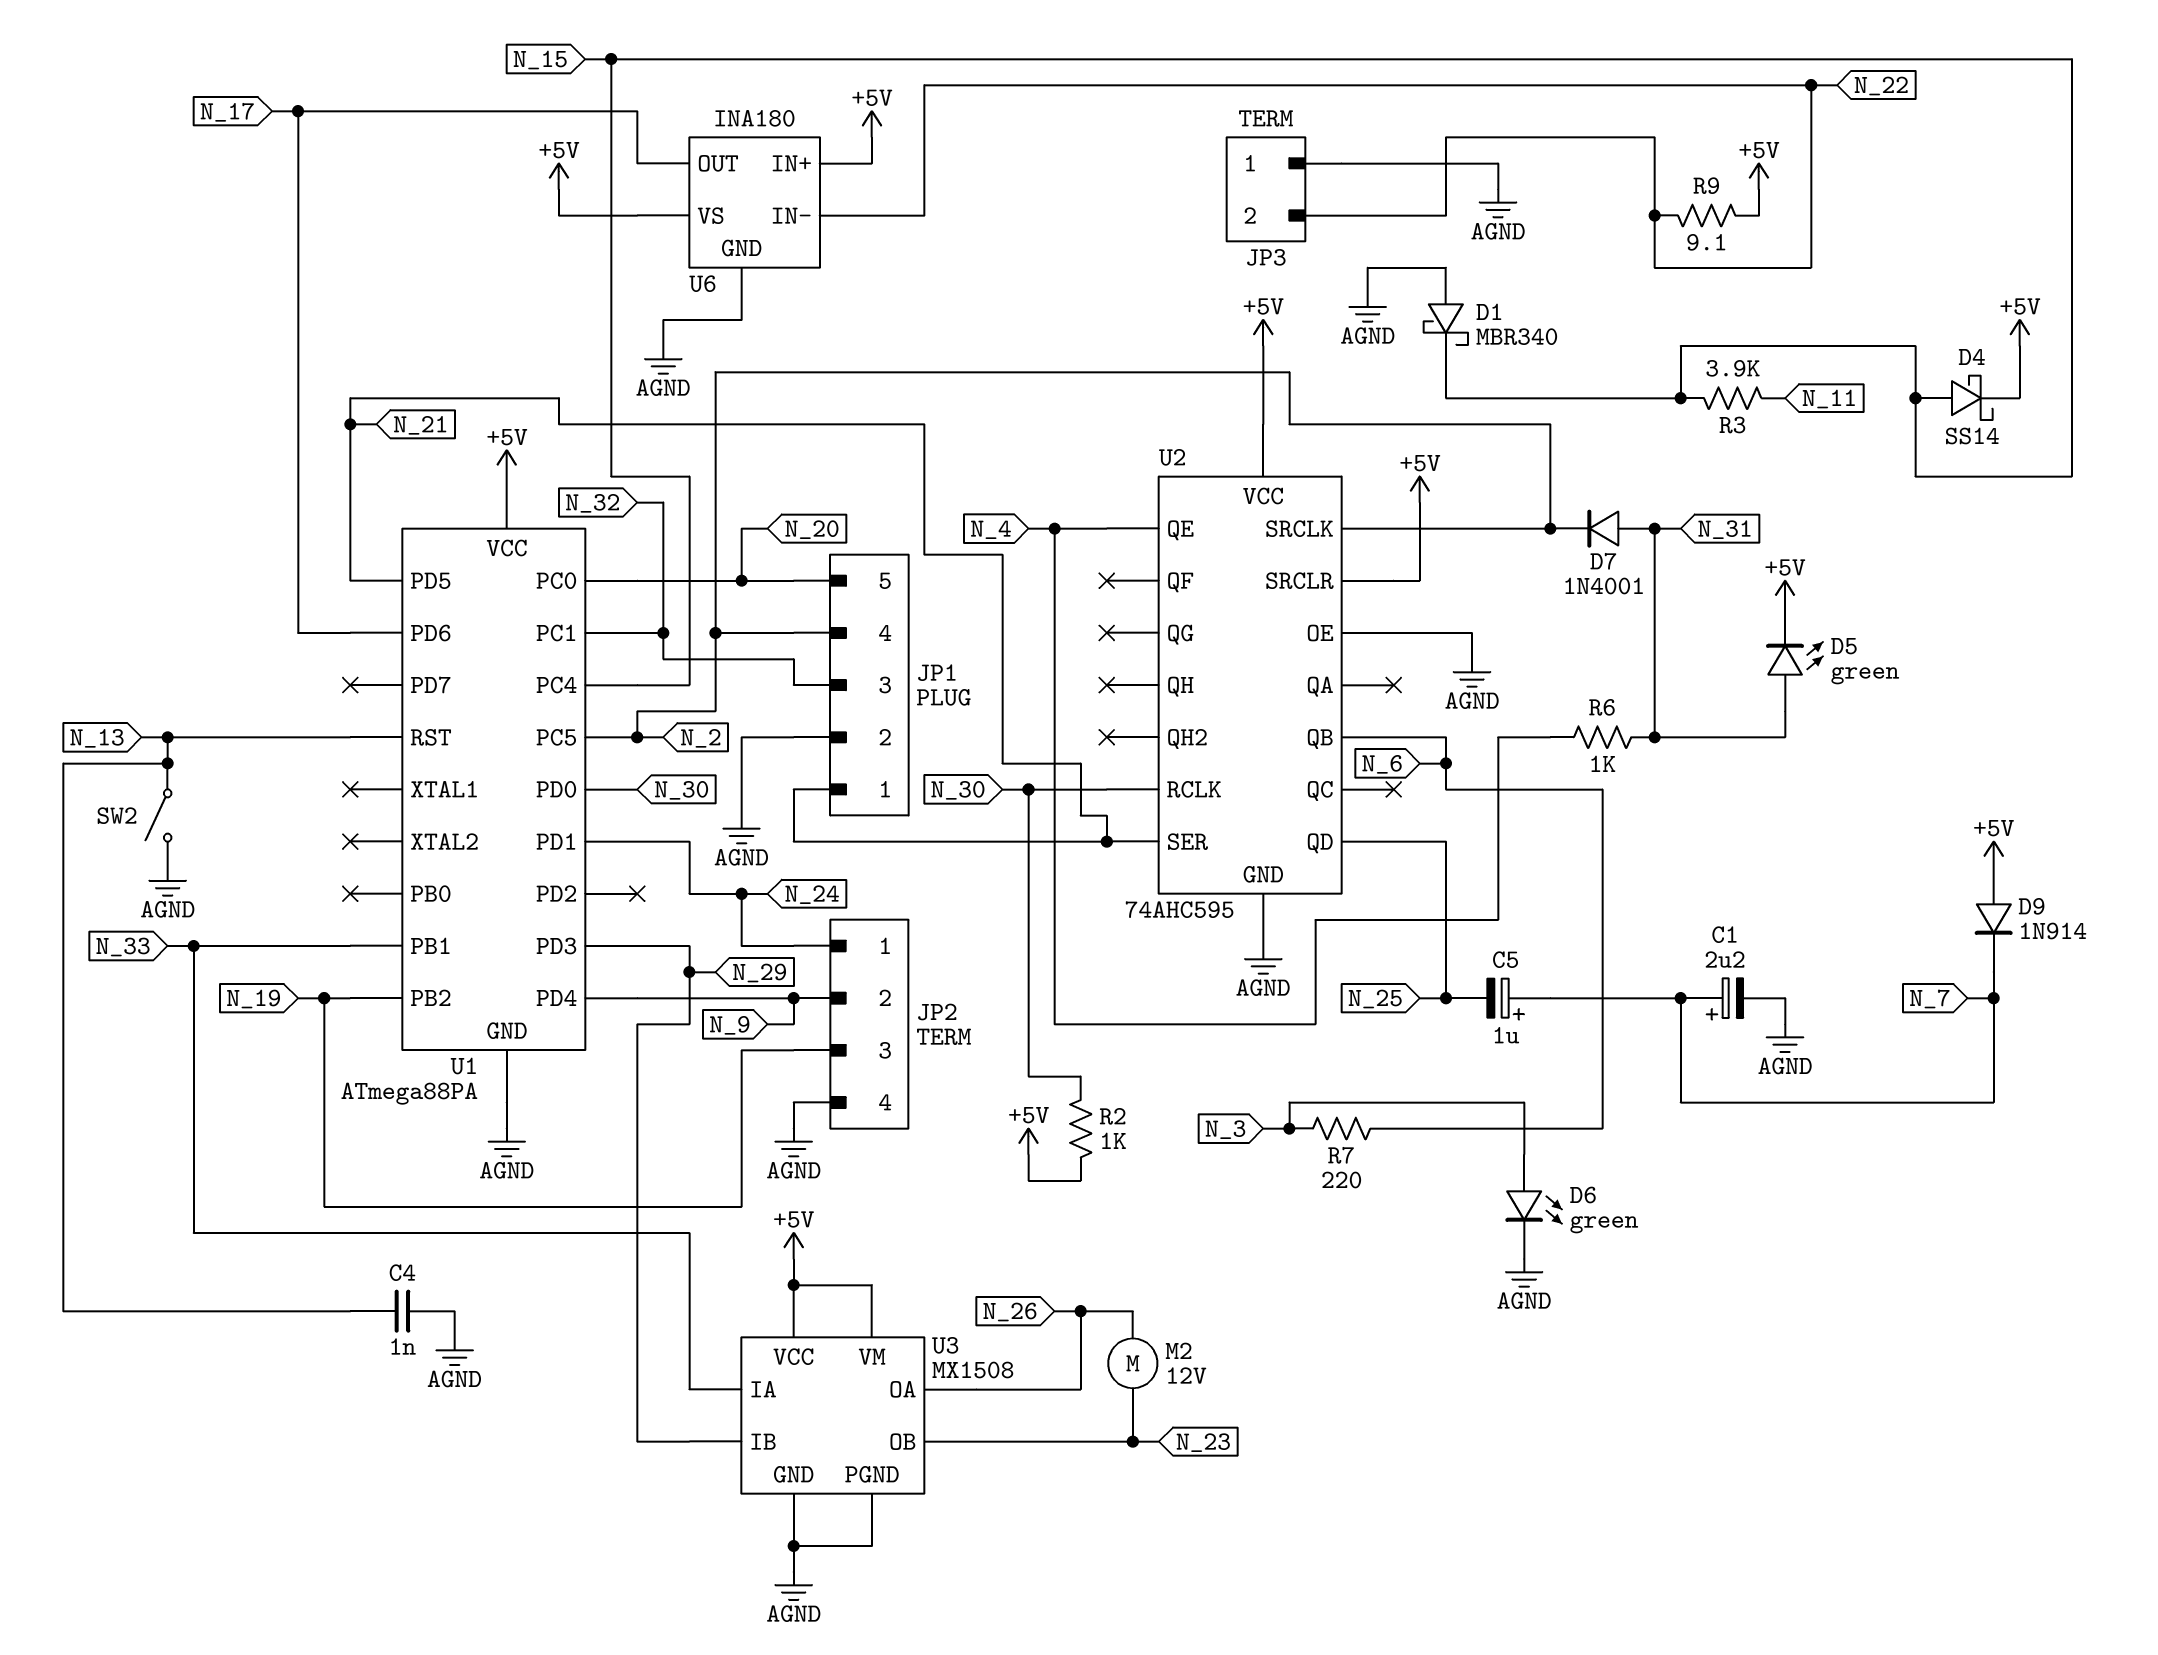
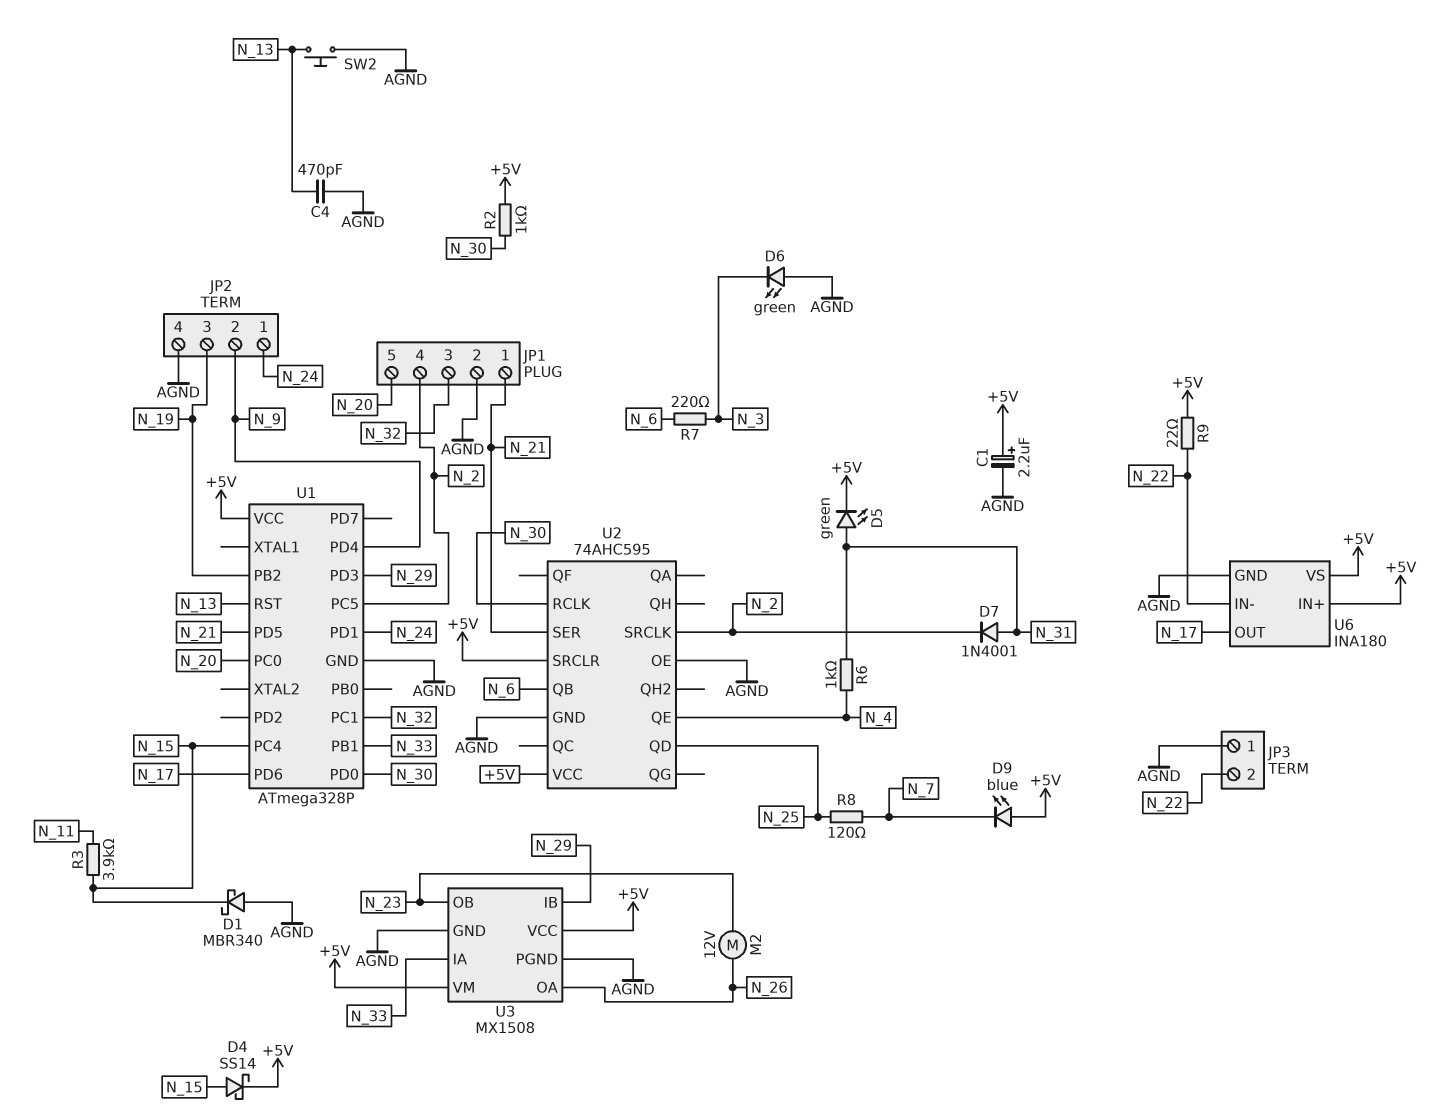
C1: 2.2uF (plus N_7, minus AGND) -> 2.2uF (plus +5V, minus AGND)
C4: 1nF (AGND, N_13) -> 470pF (AGND, N_13)
C5: 1uF (plus N_7, minus N_25) -> none
D6: LED green (A N_3, K AGND) -> LED green (A AGND, K N_3)
D9: diode 1N914 (A +5V, K N_7) -> LED blue (A +5V, K N_7)
R8: none -> 120 (N_7, N_25)
R9: 9.1 (+5V, N_22) -> 22 (+5V, N_22)
SW2: switch (AGND, N_13) -> button (AGND, N_13)
U1: ATmega88PA -> ATmega328P

